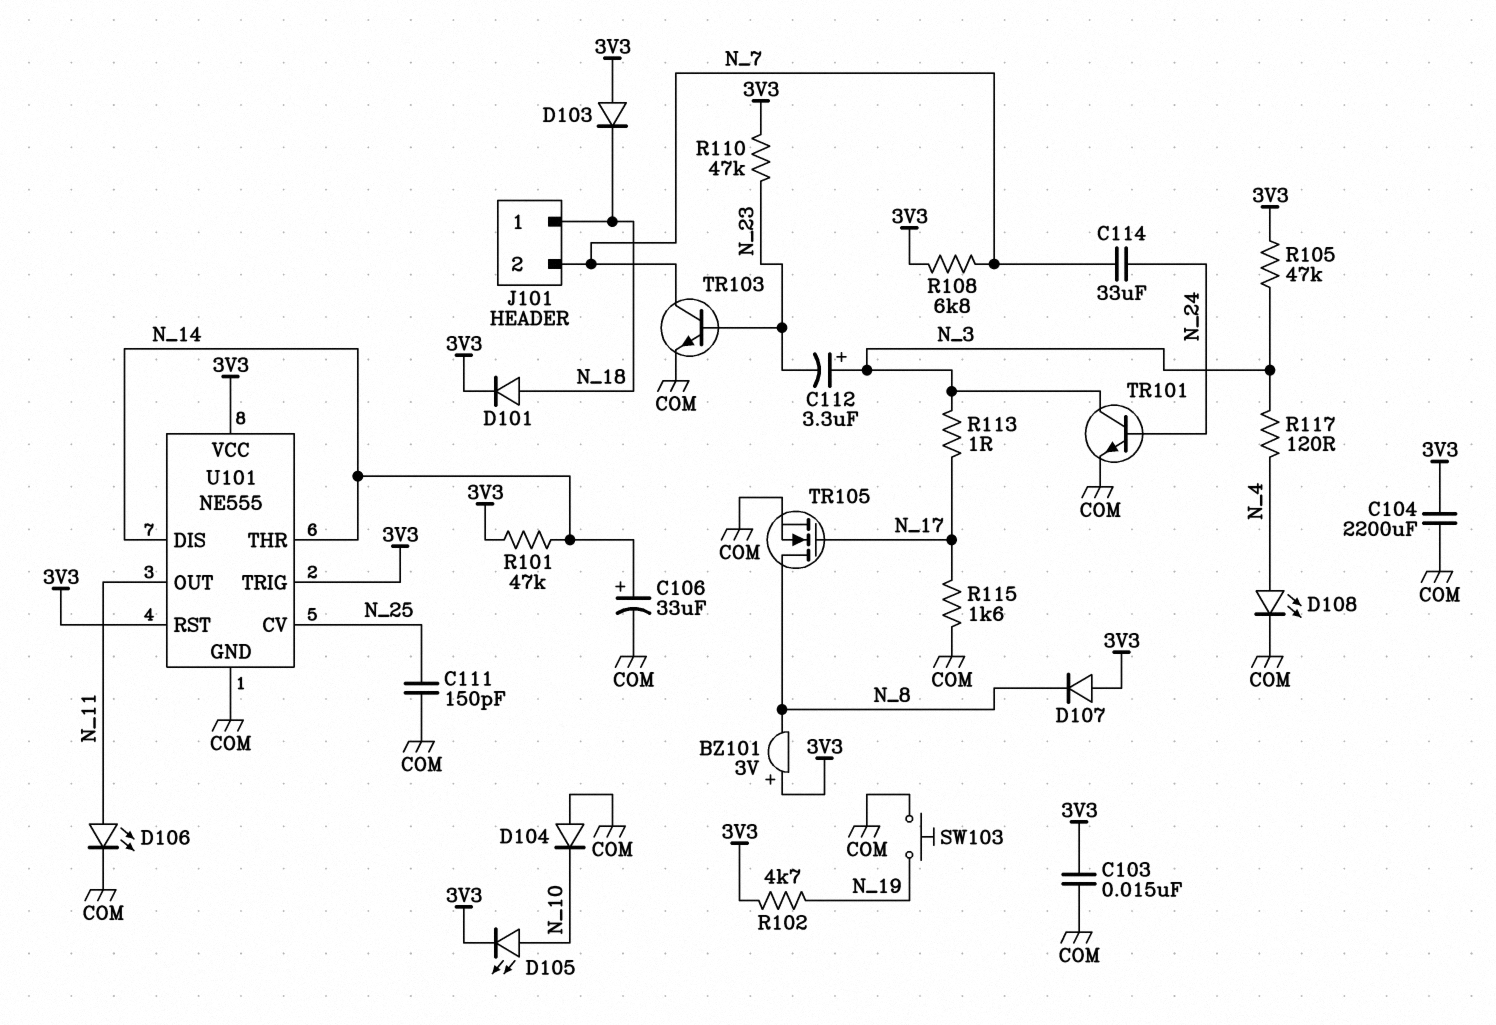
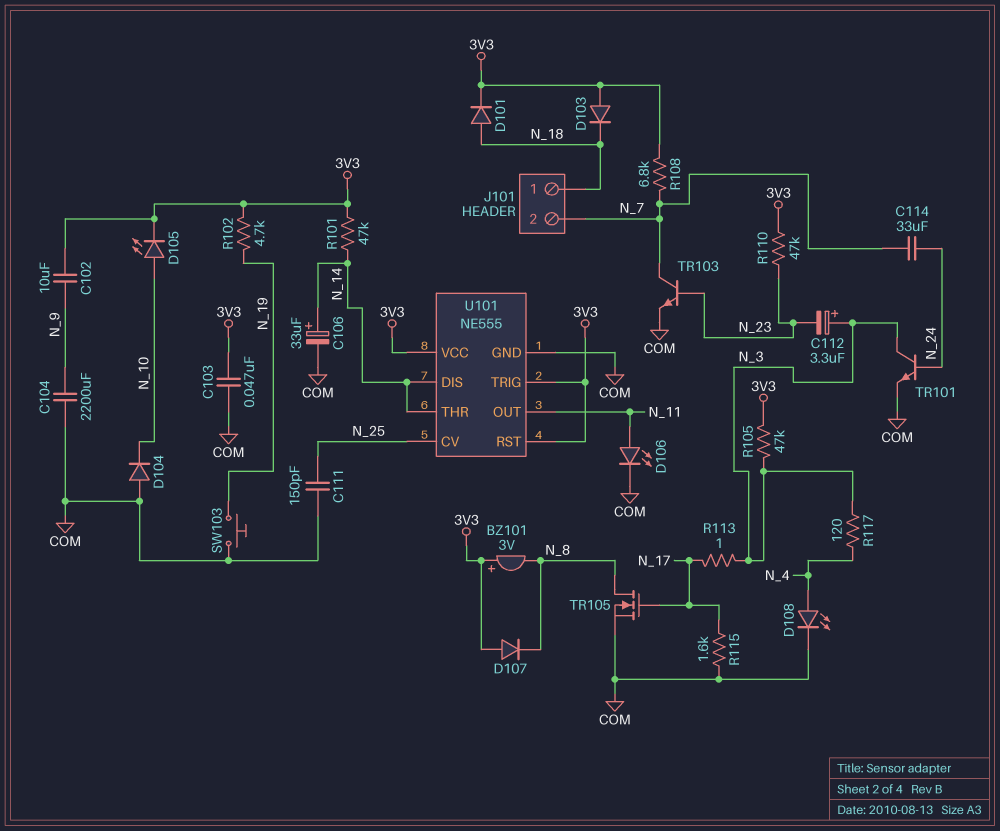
C102: none -> 10uF (3V3, N_9)
C103: 15nF (3V3, COM) -> 47nF (3V3, COM)
C104: 2200uF (3V3, COM) -> 2200uF (COM, N_9)

